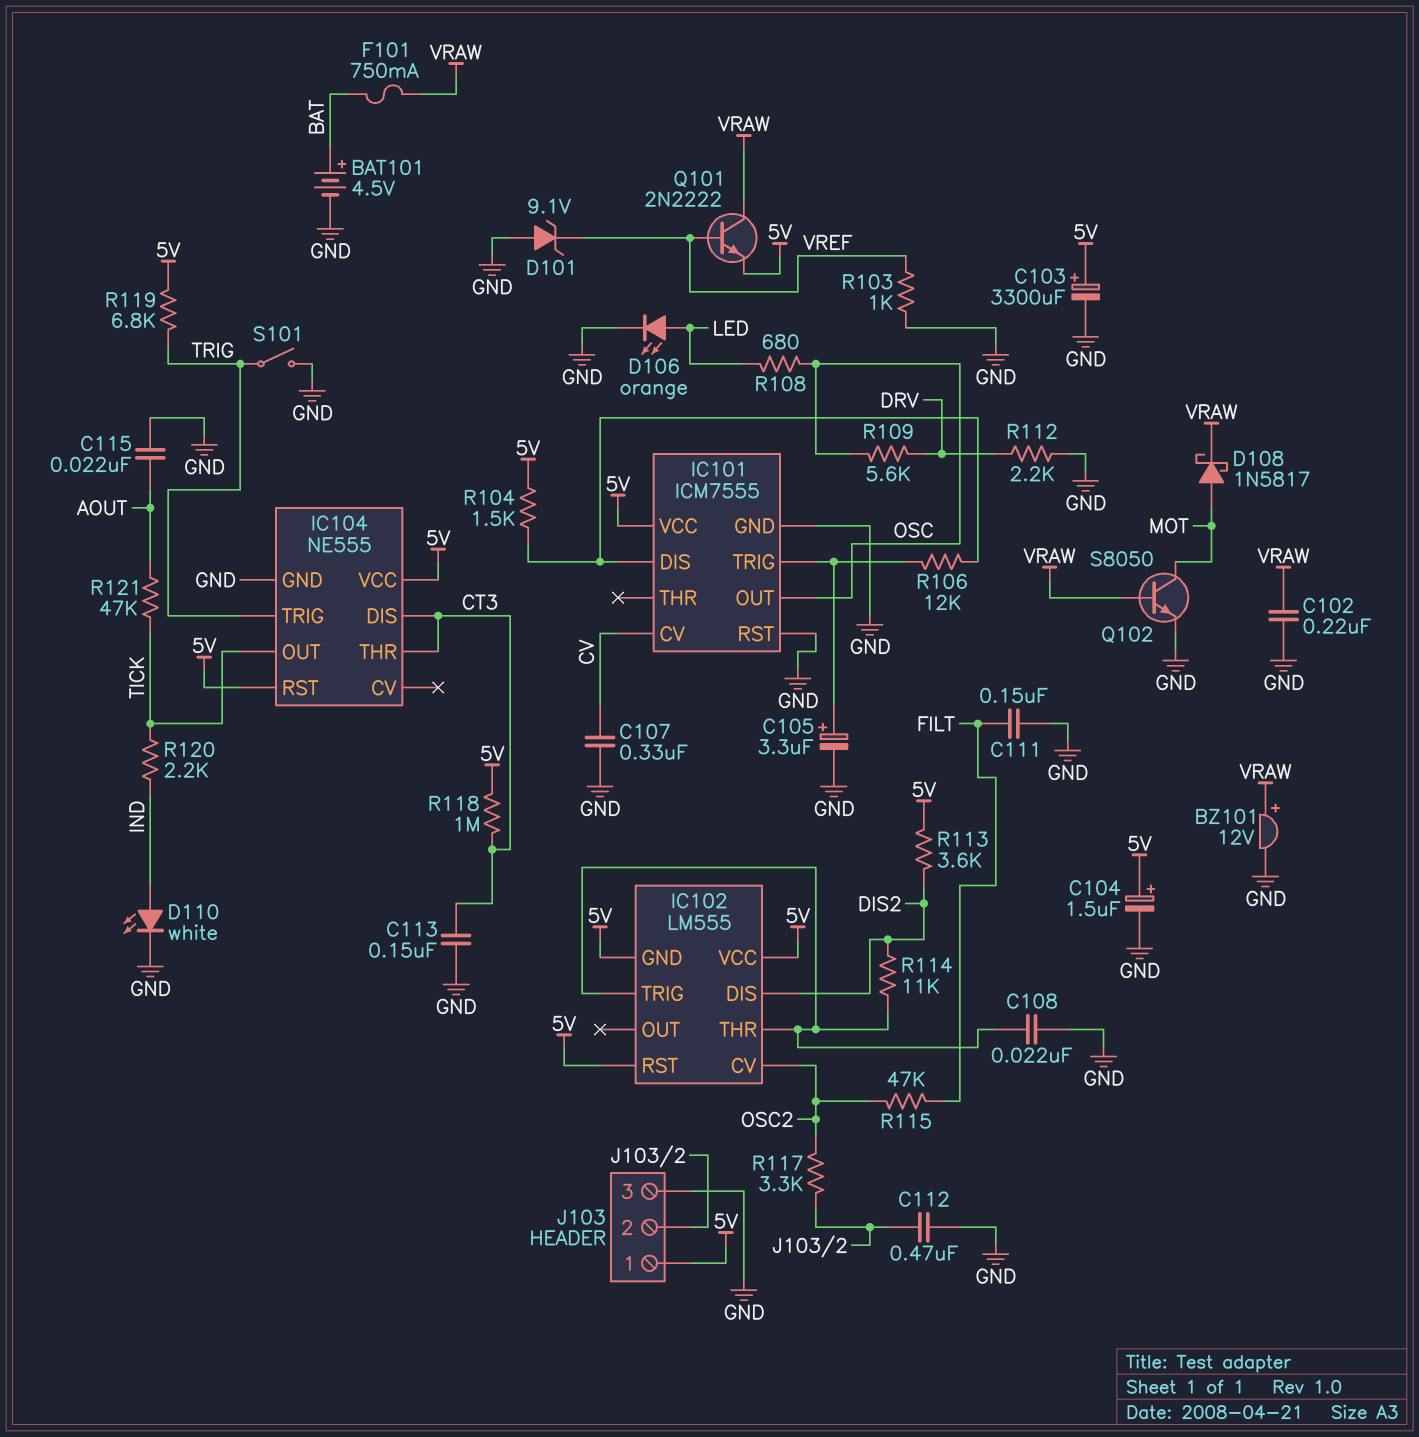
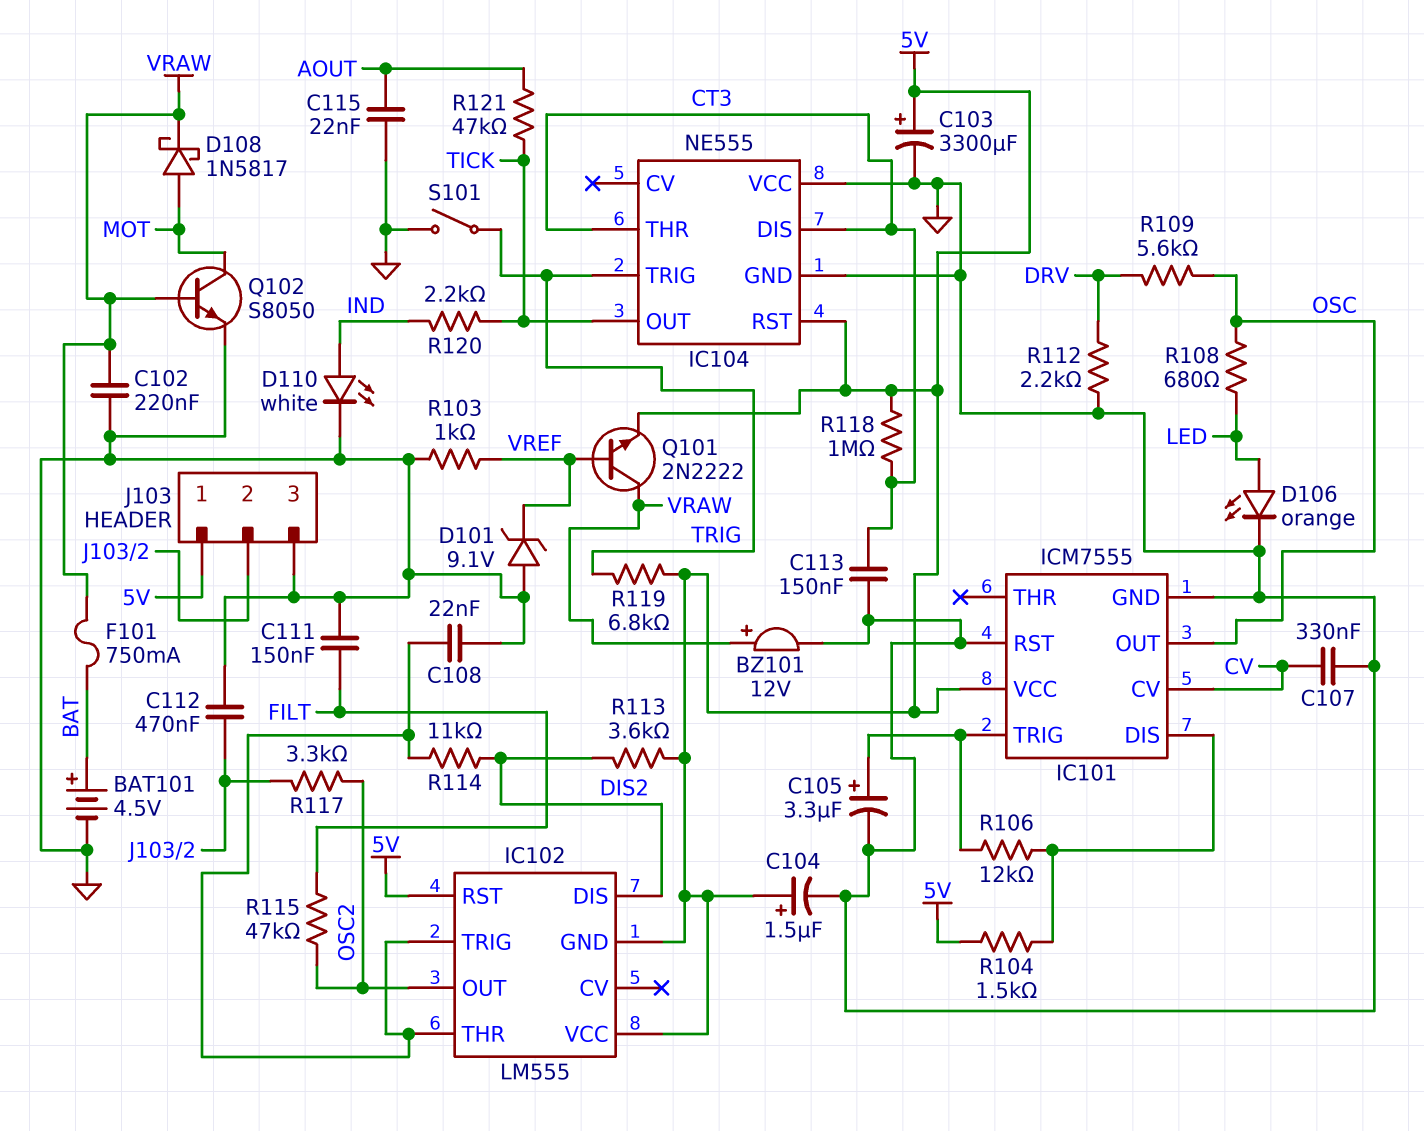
IC102 pin CV: OSC2 -> none
IC102 pin OUT: none -> OSC2
IC104 pin VCC: 5V -> GND

